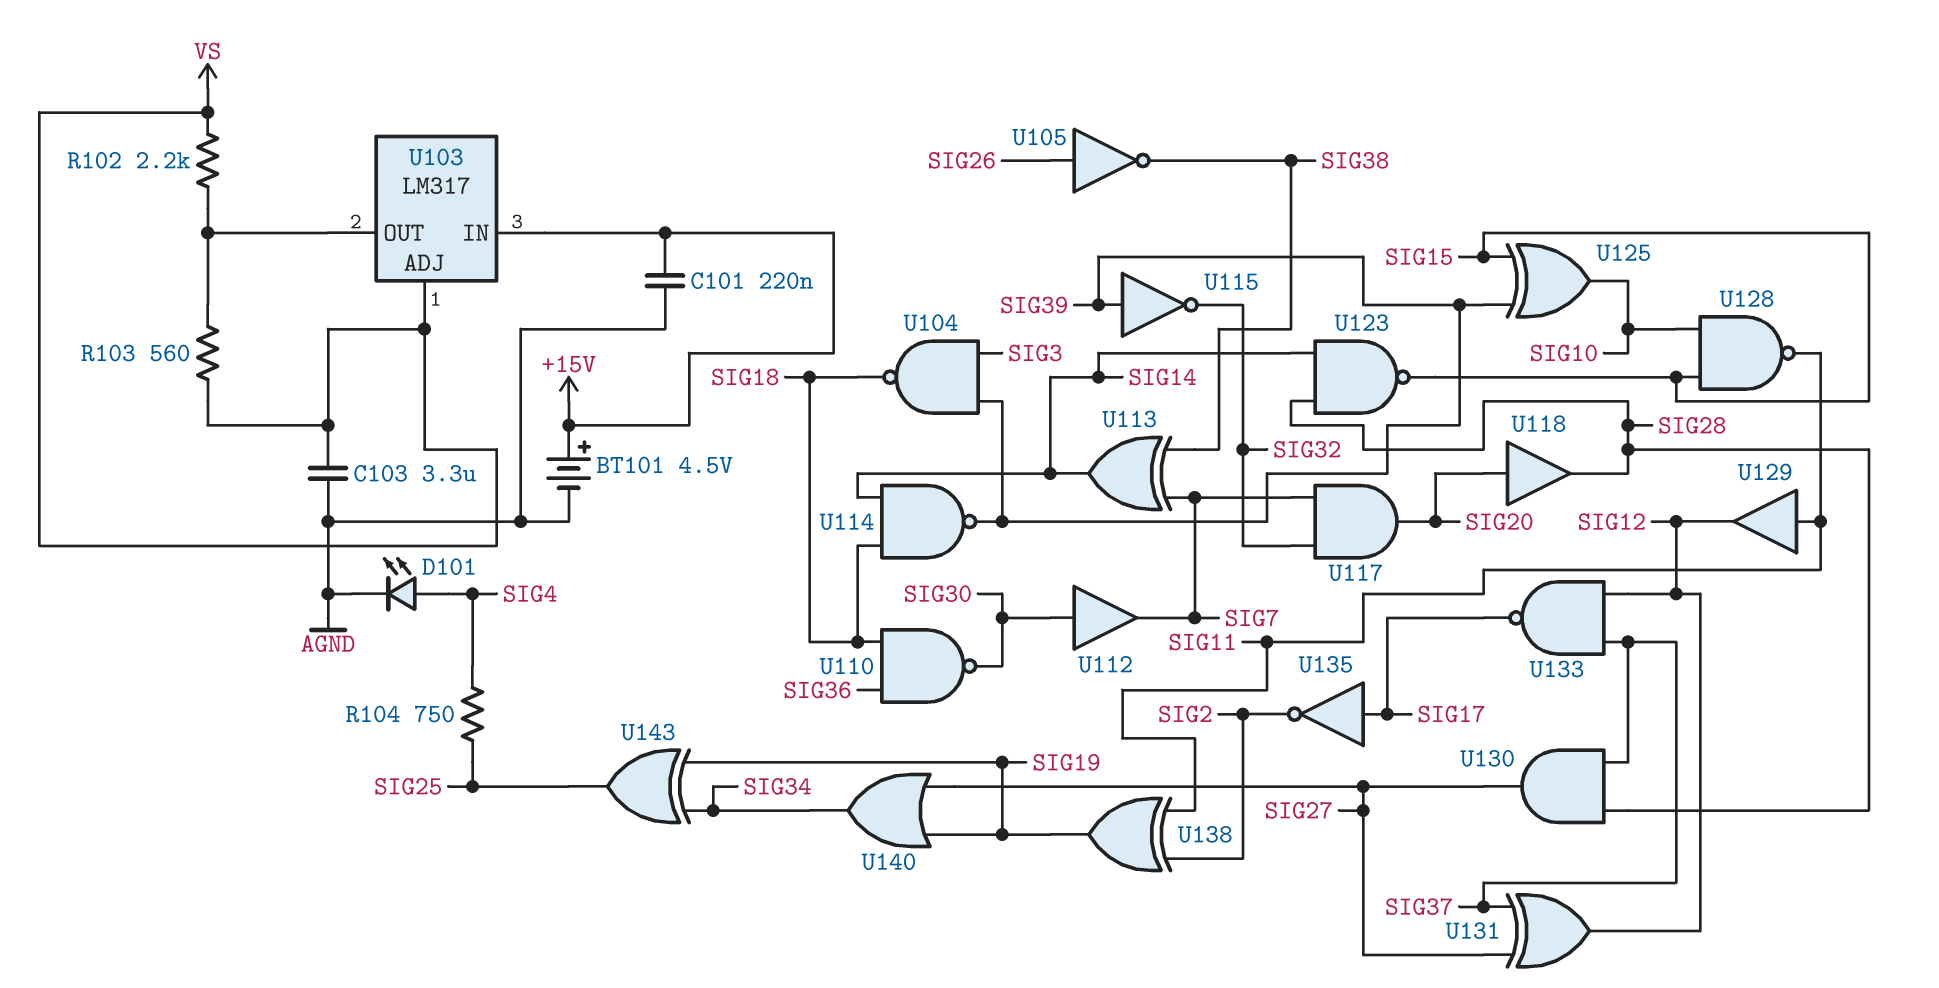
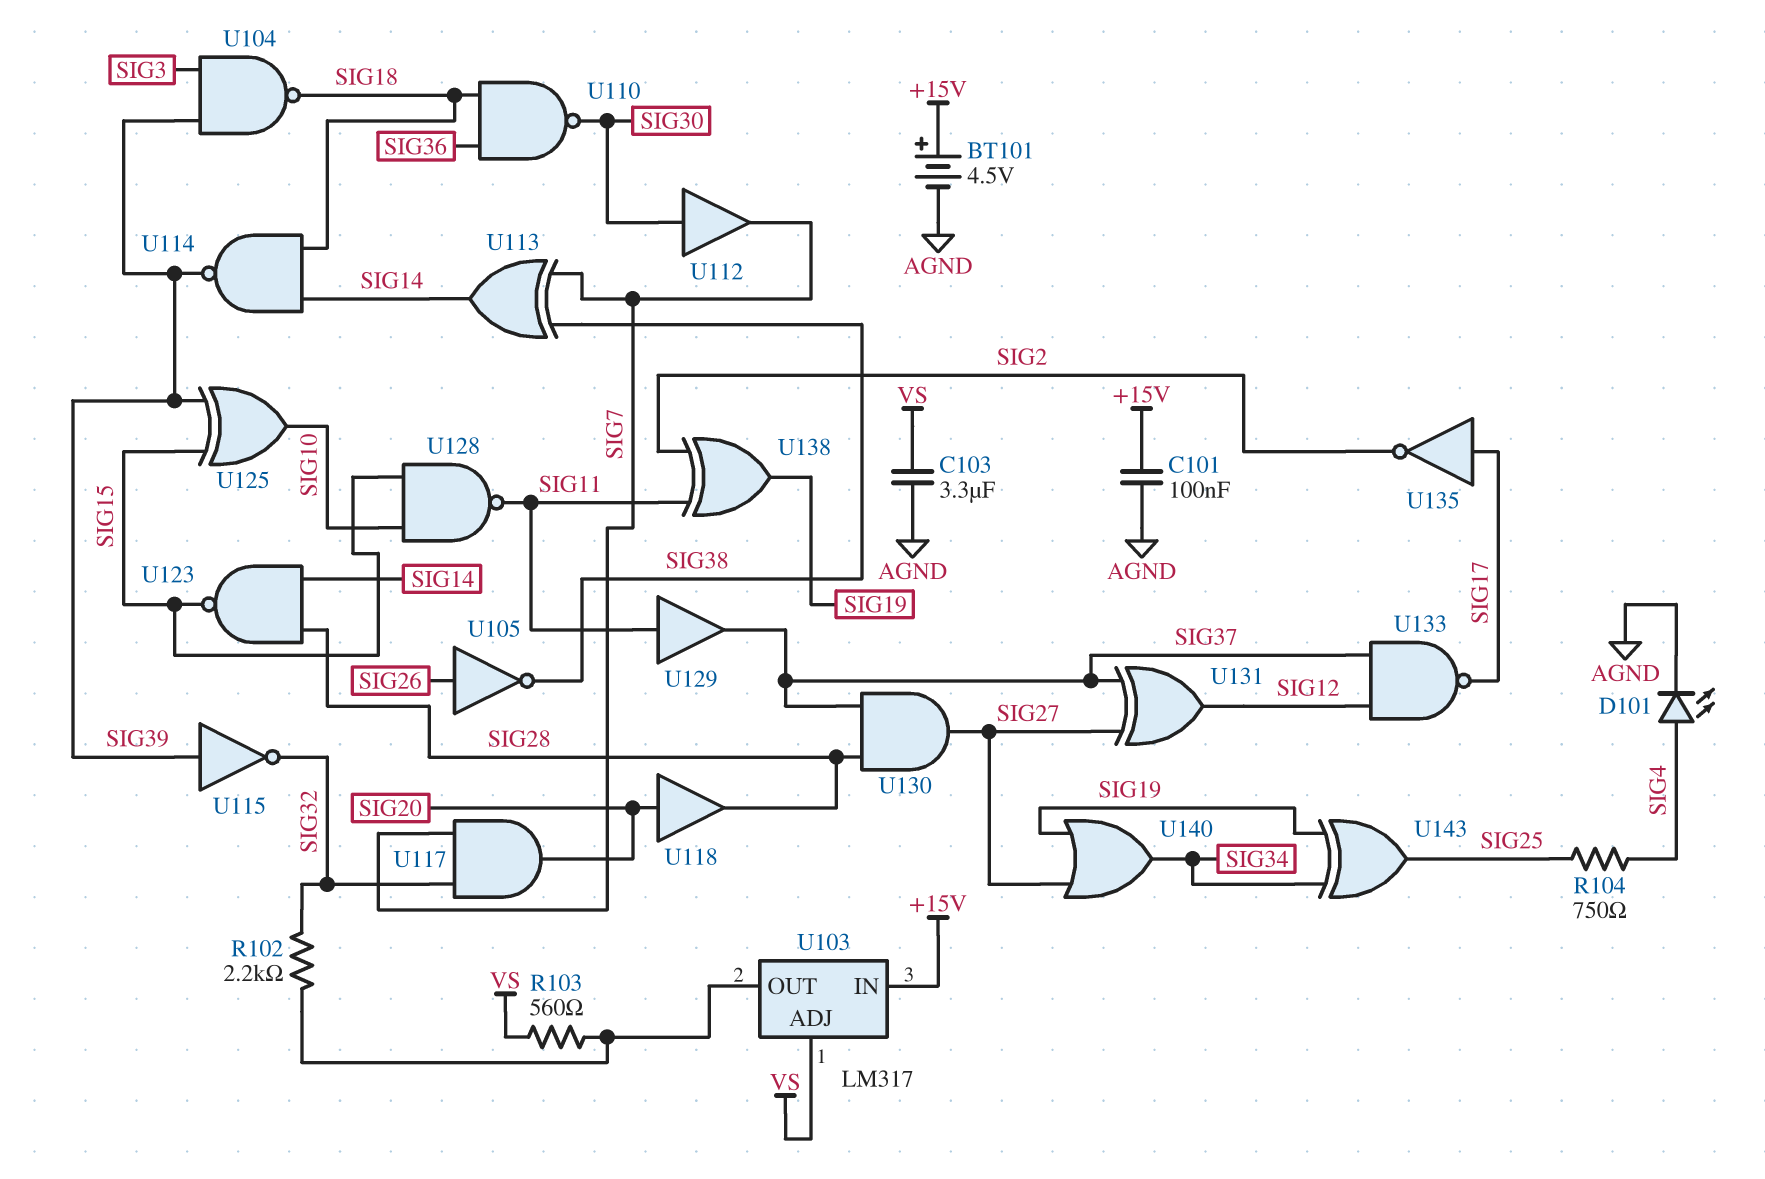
C101: 220nF (+15V, AGND) -> 100nF (+15V, AGND)
R102: 2.2k (U103/OUT, VS) -> 2.2k (SIG32, U103/OUT)
U129: buffer (in SIG11, out SIG12) -> buffer (in SIG11, out SIG37)

